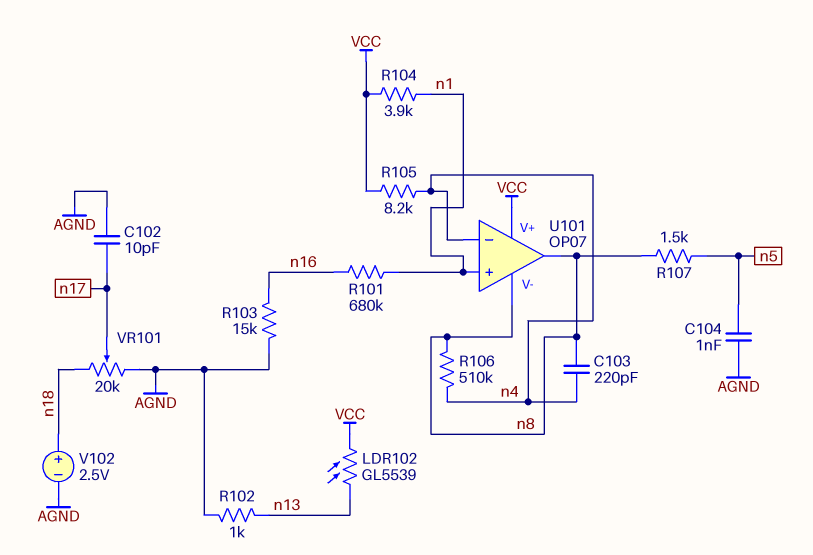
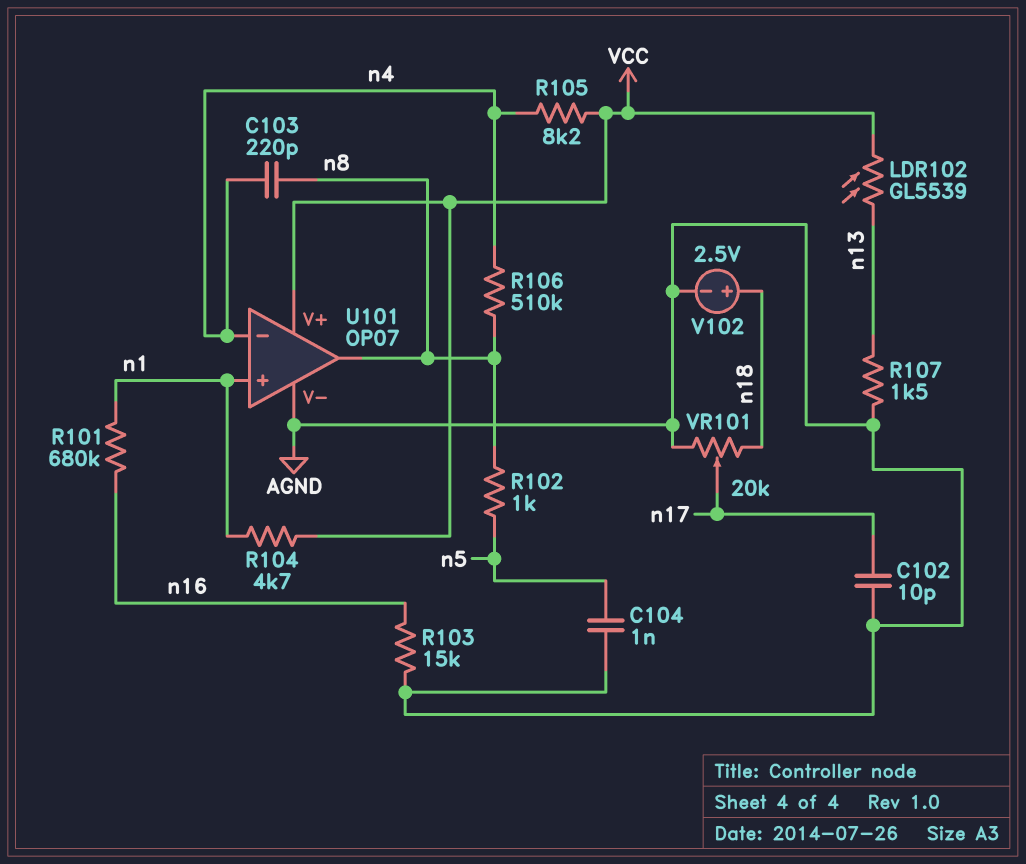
R102: 1k (AGND, n13) -> 1k (n5, n8)
R104: 3.9k (VCC, n1) -> 4.7k (VCC, n1)
R107: 1.5k (n5, n8) -> 1.5k (AGND, n13)
U101 pin V-: n8 -> AGND

